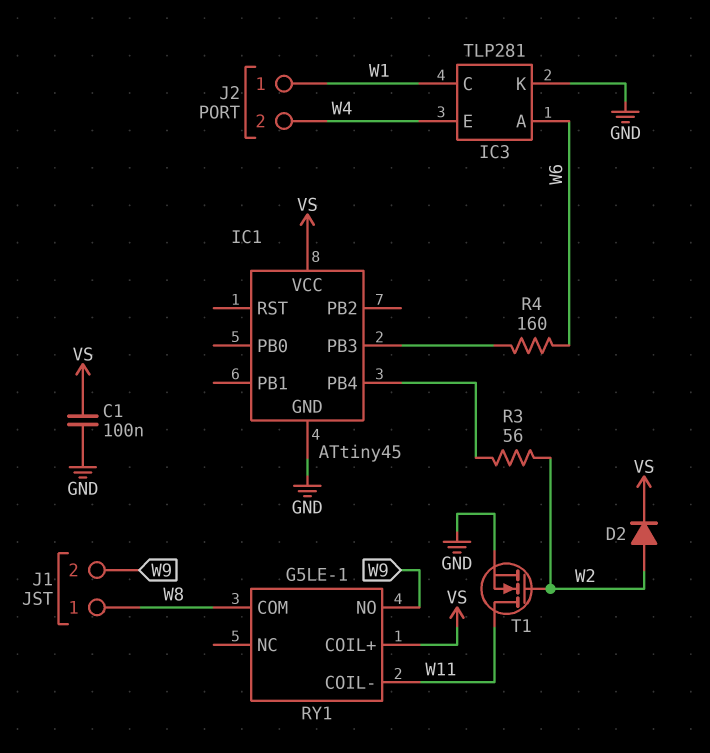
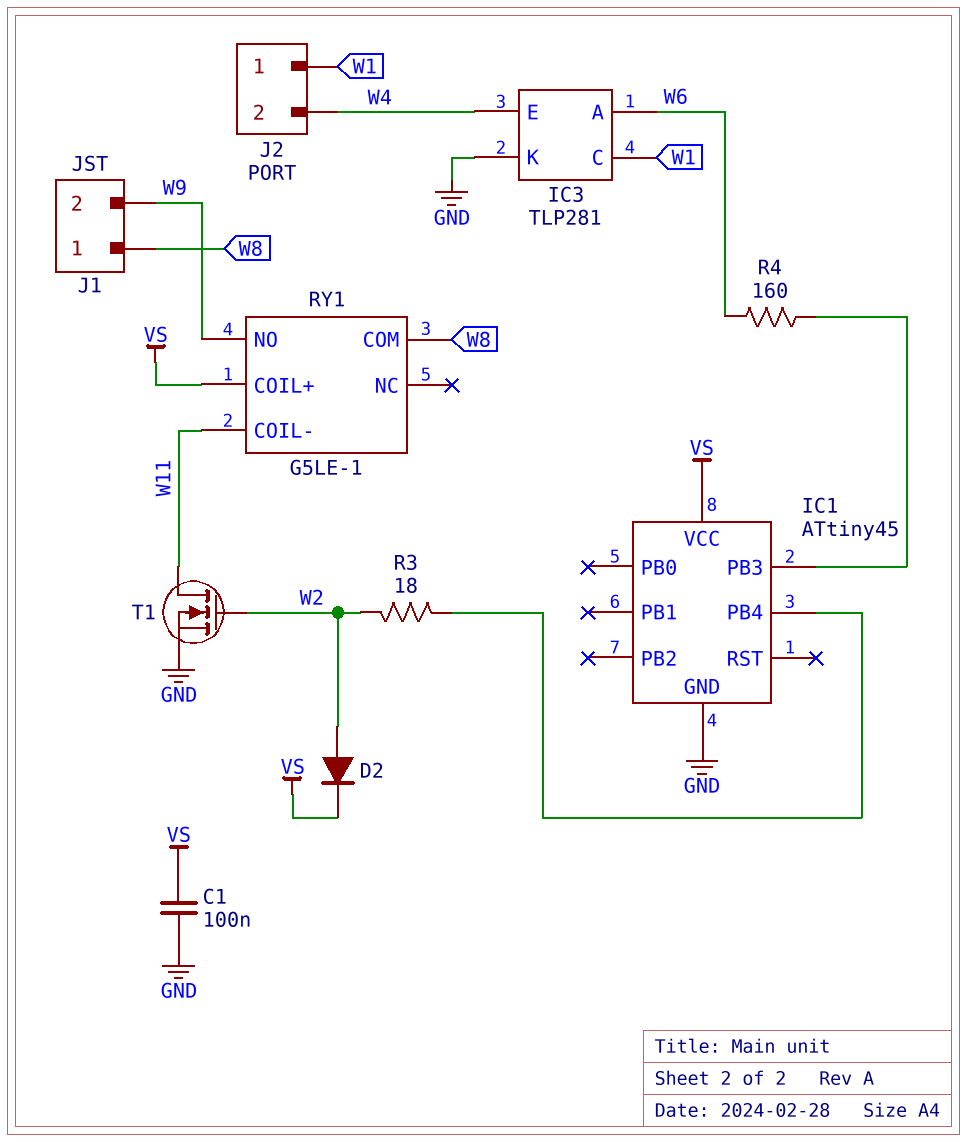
R3: 56 (IC1/PB4, W2) -> 18 (IC1/PB4, W2)

